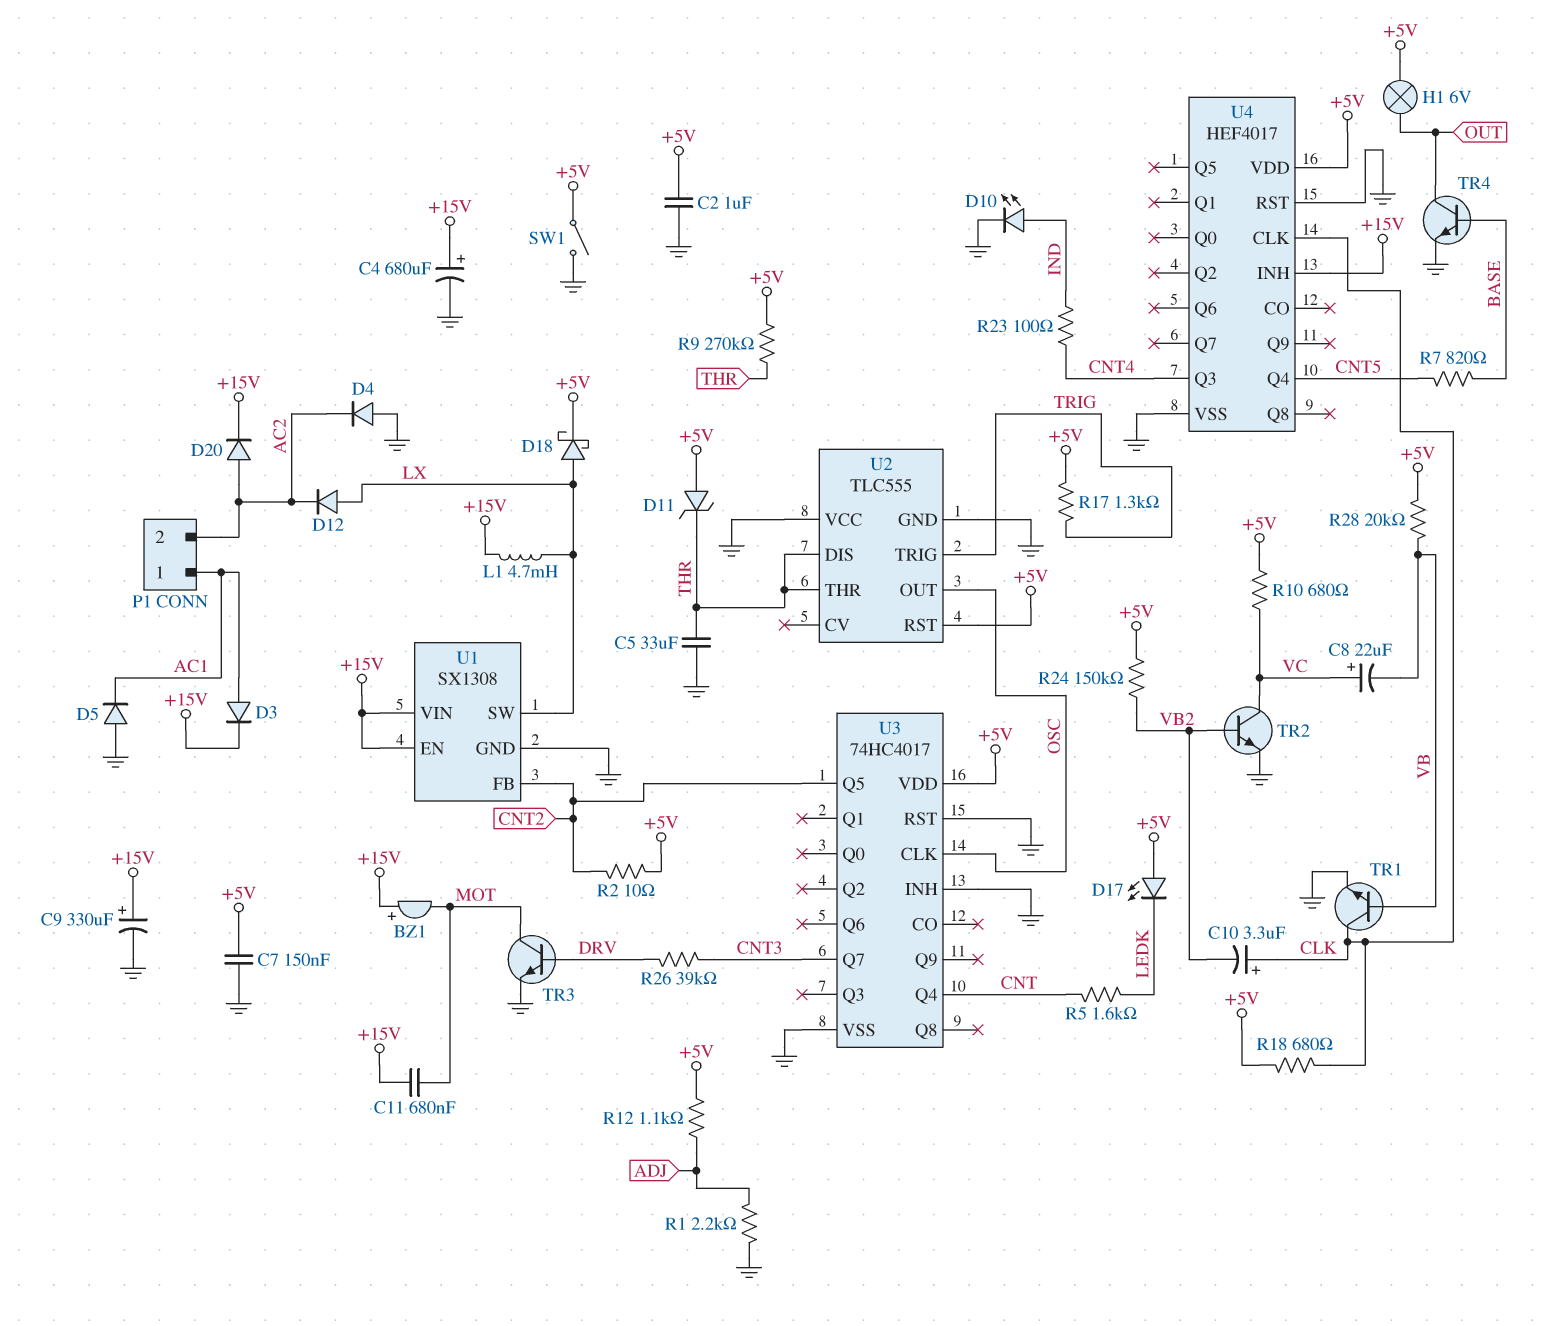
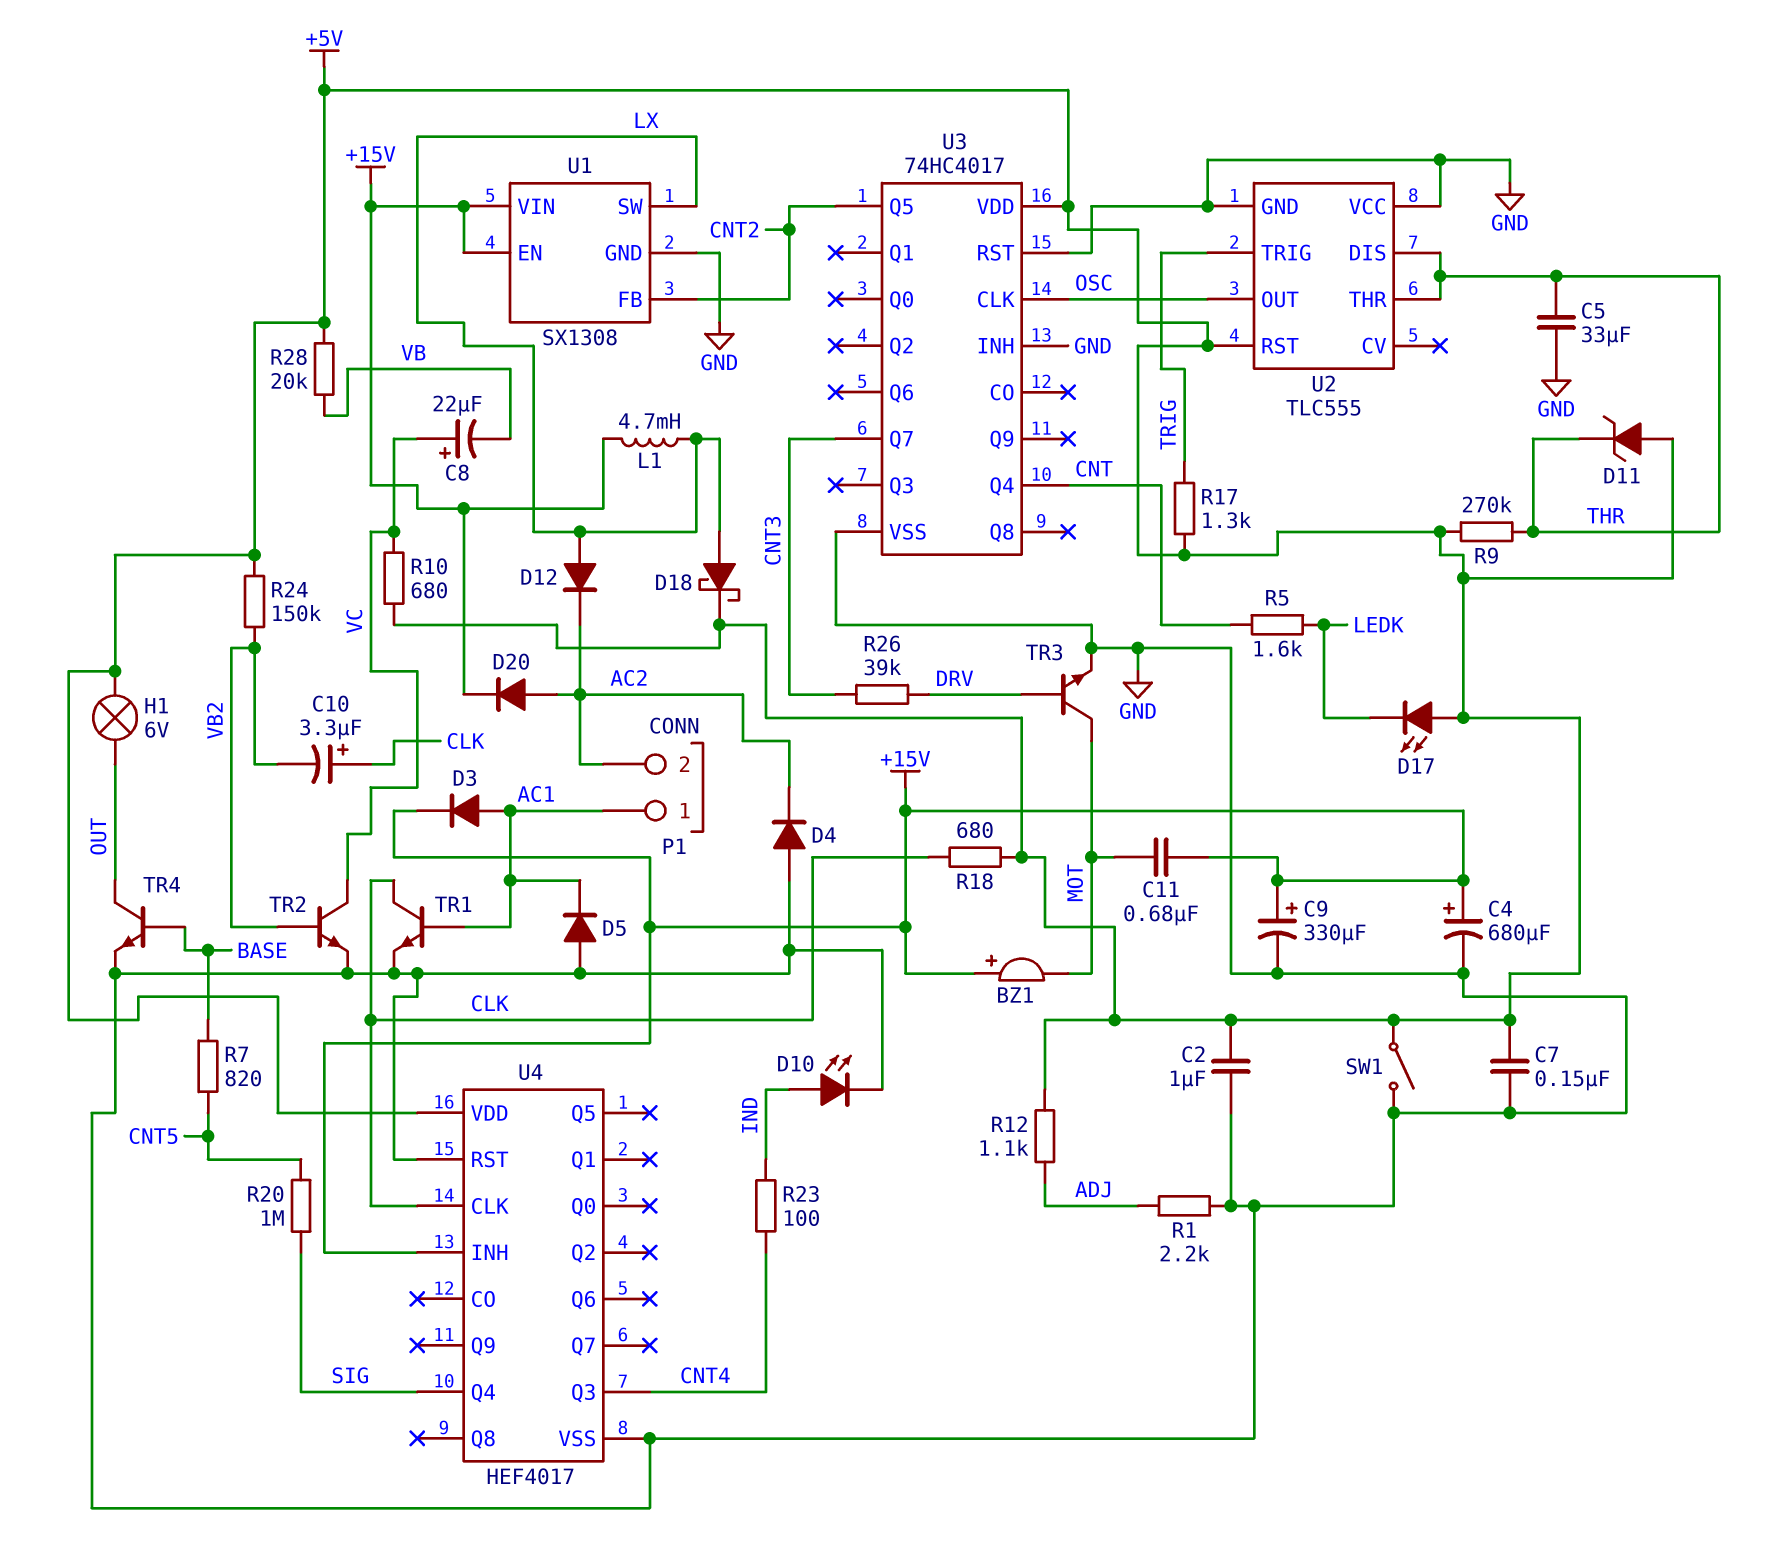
R2: 10 (+5V, CNT2) -> none
R20: none -> 1M (CNT5, SIG)
TR1: NPN (B VB, C CLK, E GND) -> NPN (B AC1, C CLK, E GND)
U4 pin Q4: CNT5 -> SIG

